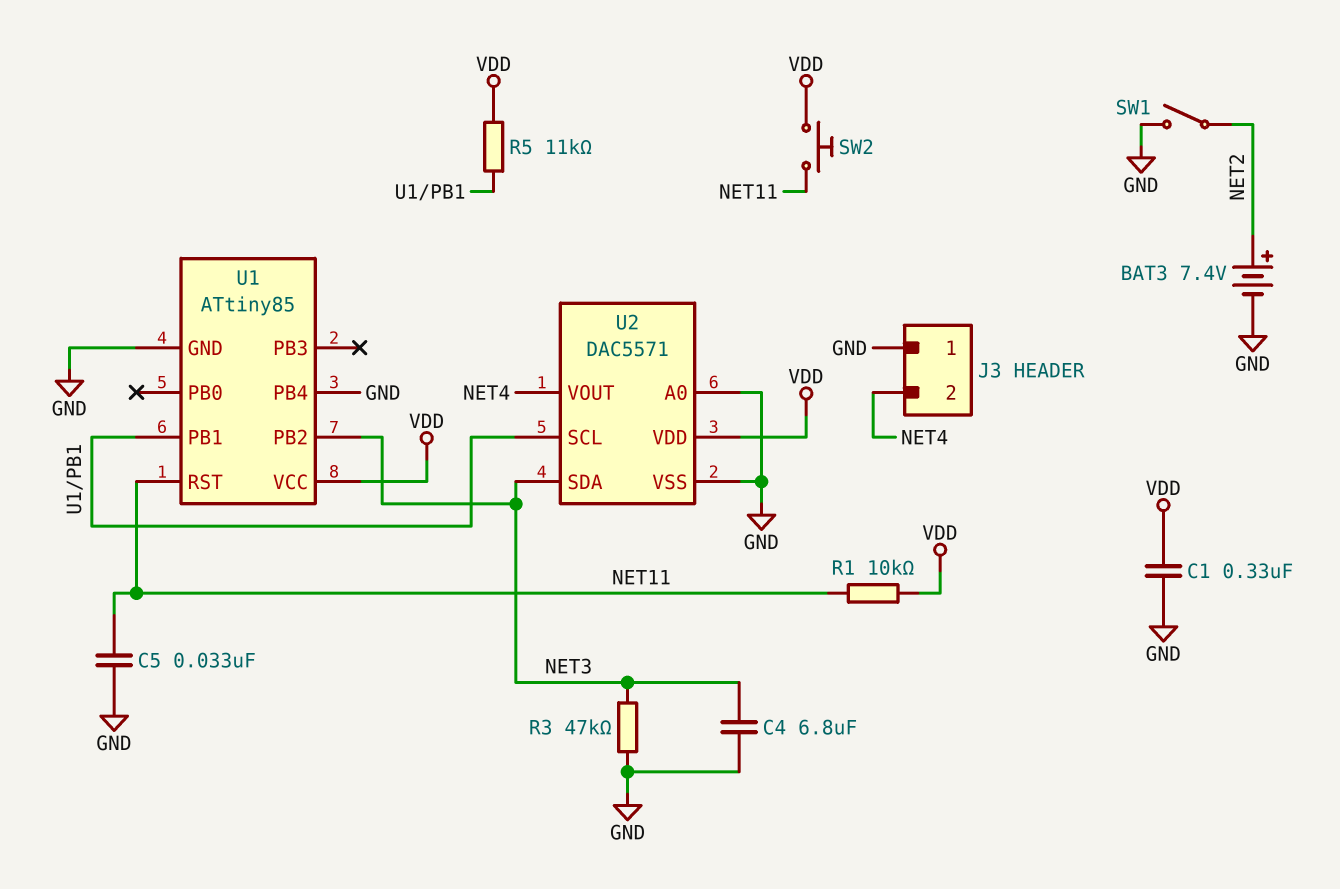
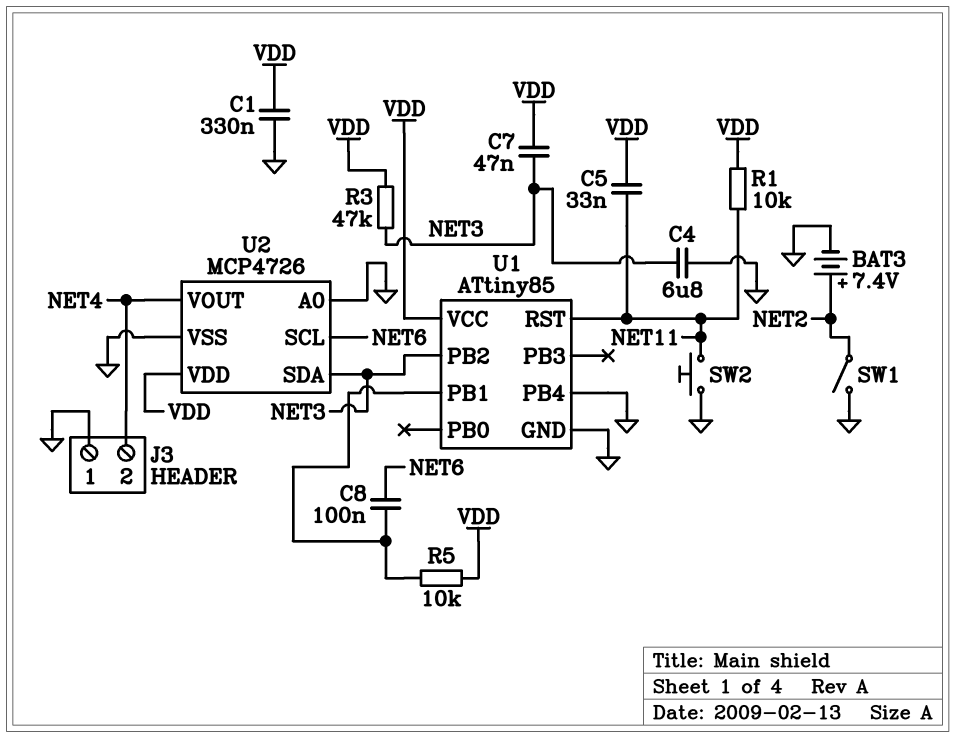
C5: 33nF (GND, NET11) -> 33nF (NET11, VDD)
C7: none -> 47nF (NET3, VDD)
C8: none -> 100nF (NET6, U1/PB1)
R3: 47k (GND, NET3) -> 47k (NET3, VDD)
R5: 11k (U1/PB1, VDD) -> 10k (U1/PB1, VDD)
SW2: button (NET11, VDD) -> button (GND, NET11)
U2: DAC5571 -> MCP4726
U2 pin SCL: U1/PB1 -> NET6

